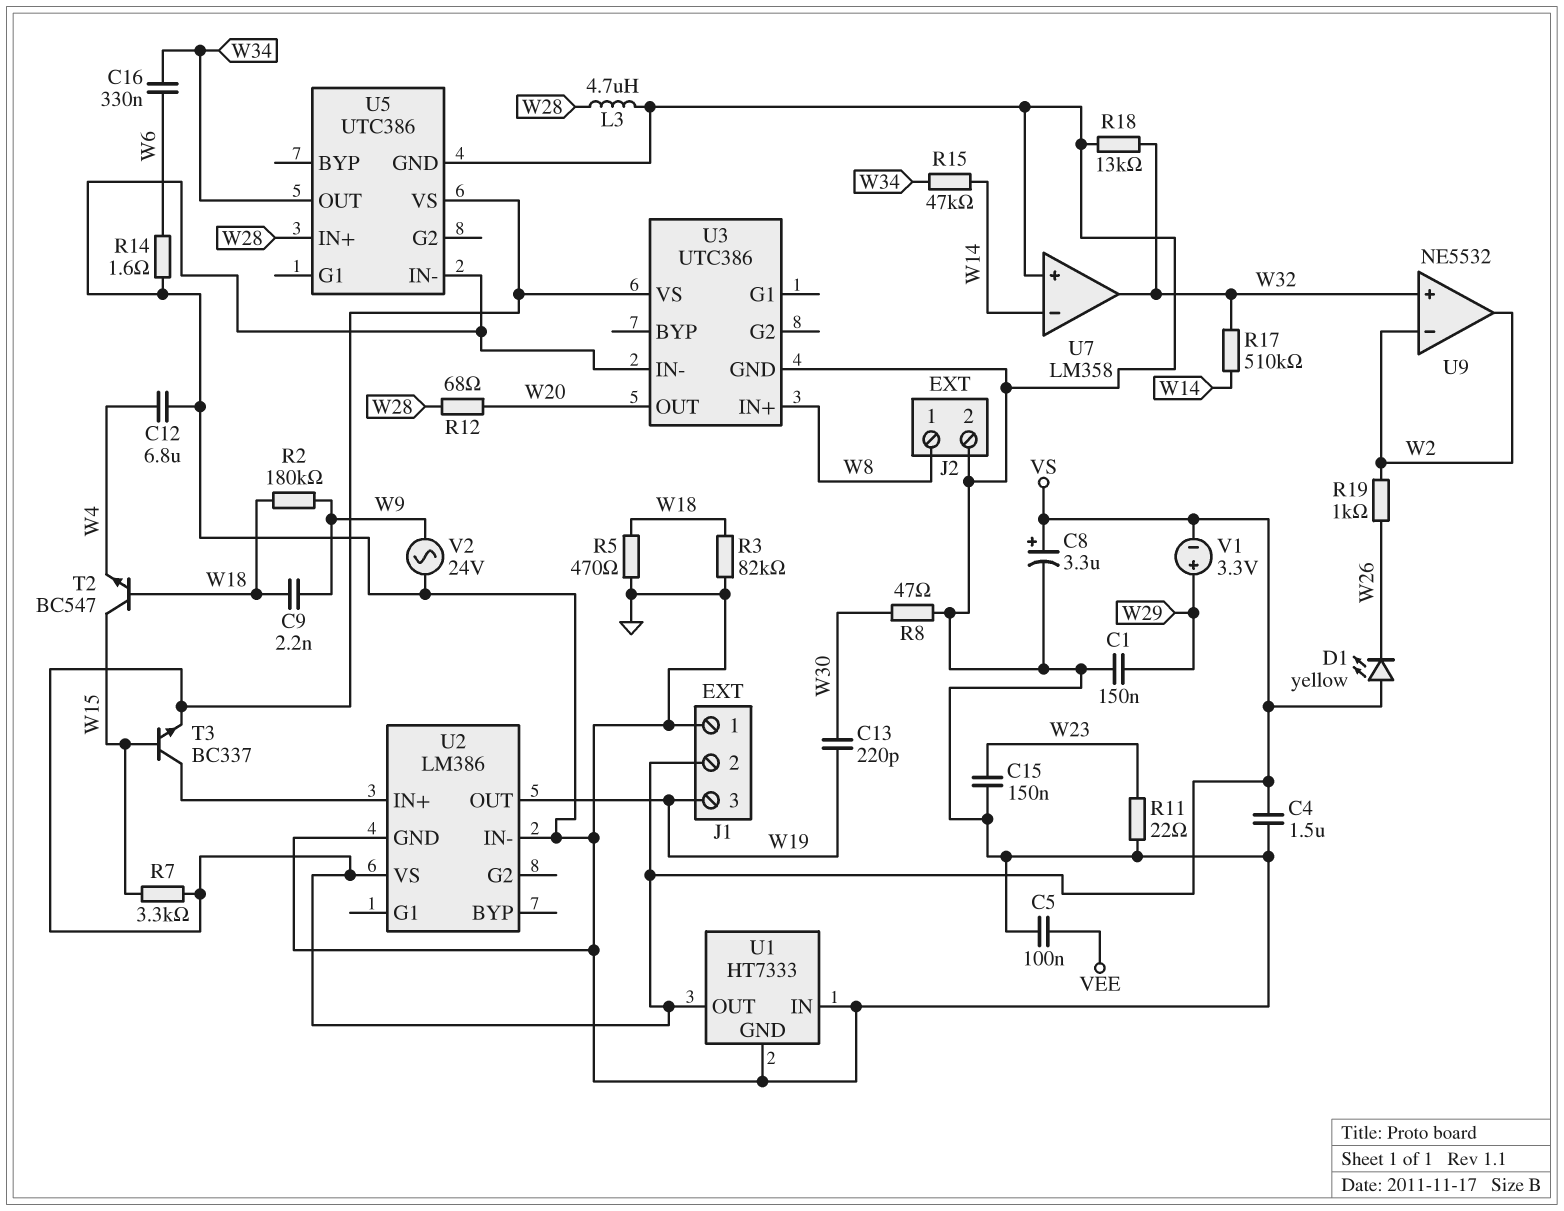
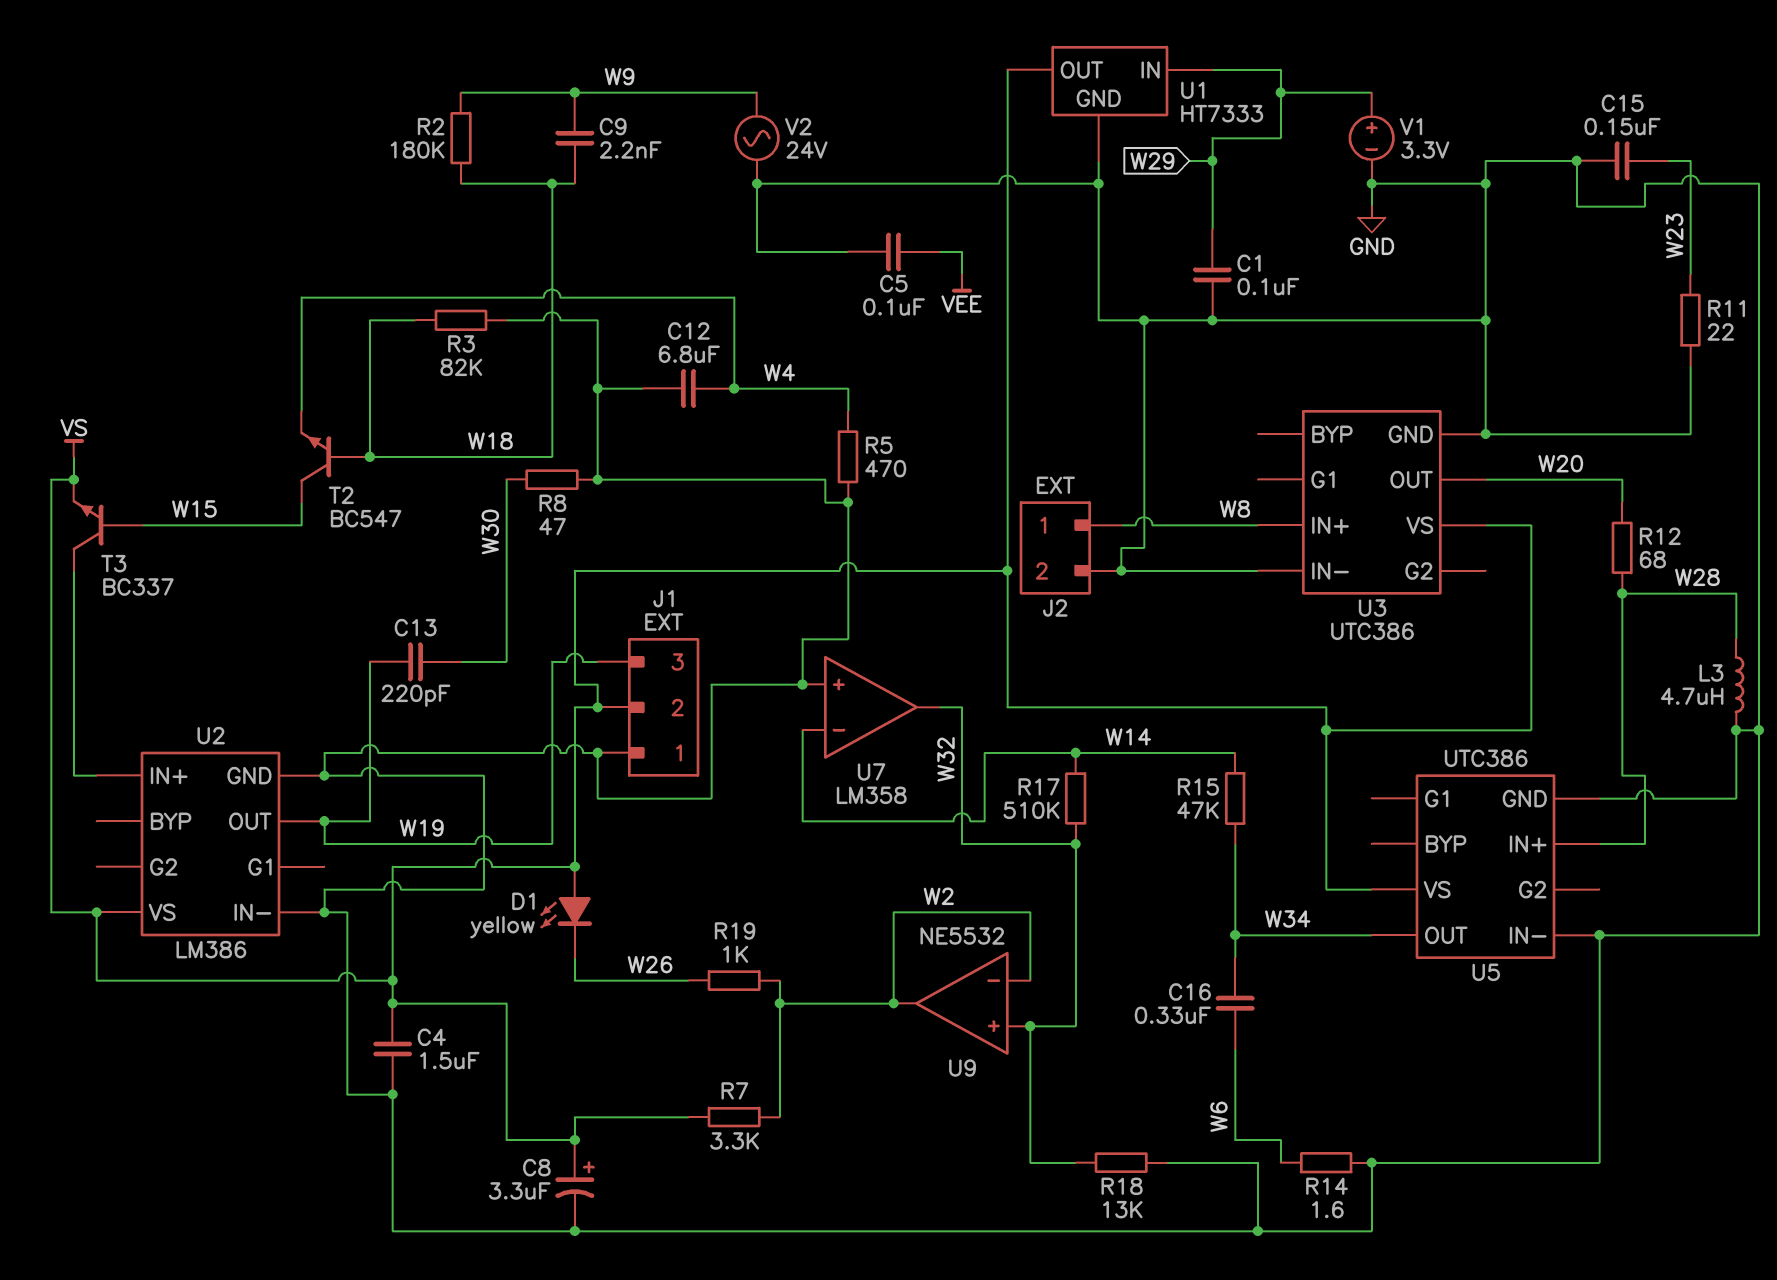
C1: 150nF (GND, W29) -> 100nF (GND, W29)
R5: 470 (GND, W18) -> 470 (GND, W4)
R7: 3.3k (VS, W15) -> 3.3k (VS, W2)
U1 pin IN: GND -> W29
V1: 3.3V (plus W29, minus VS) -> 3.3V (plus W29, minus GND)

